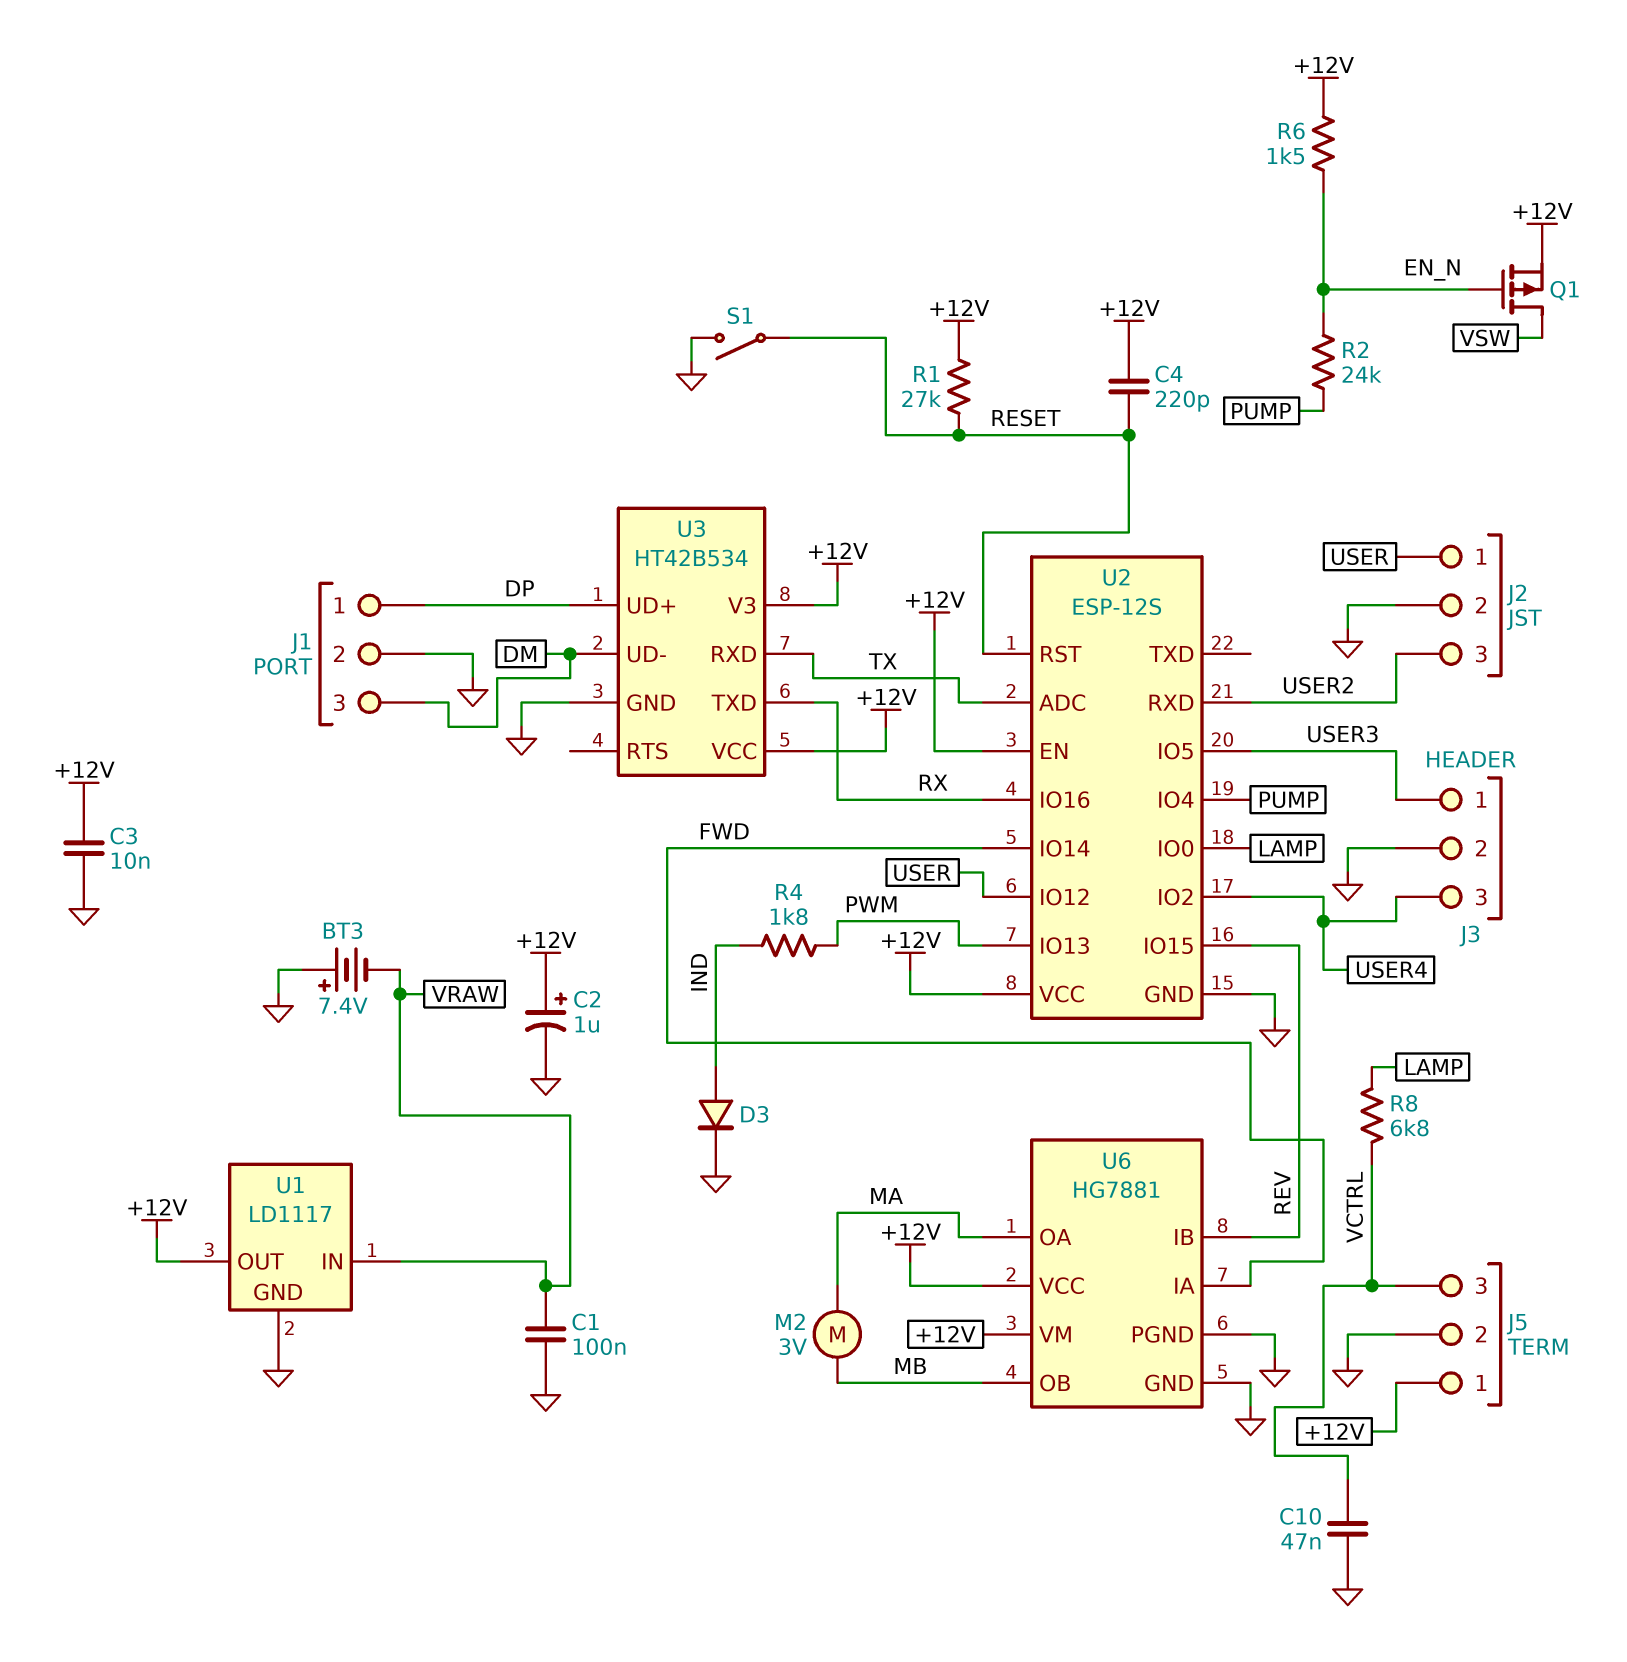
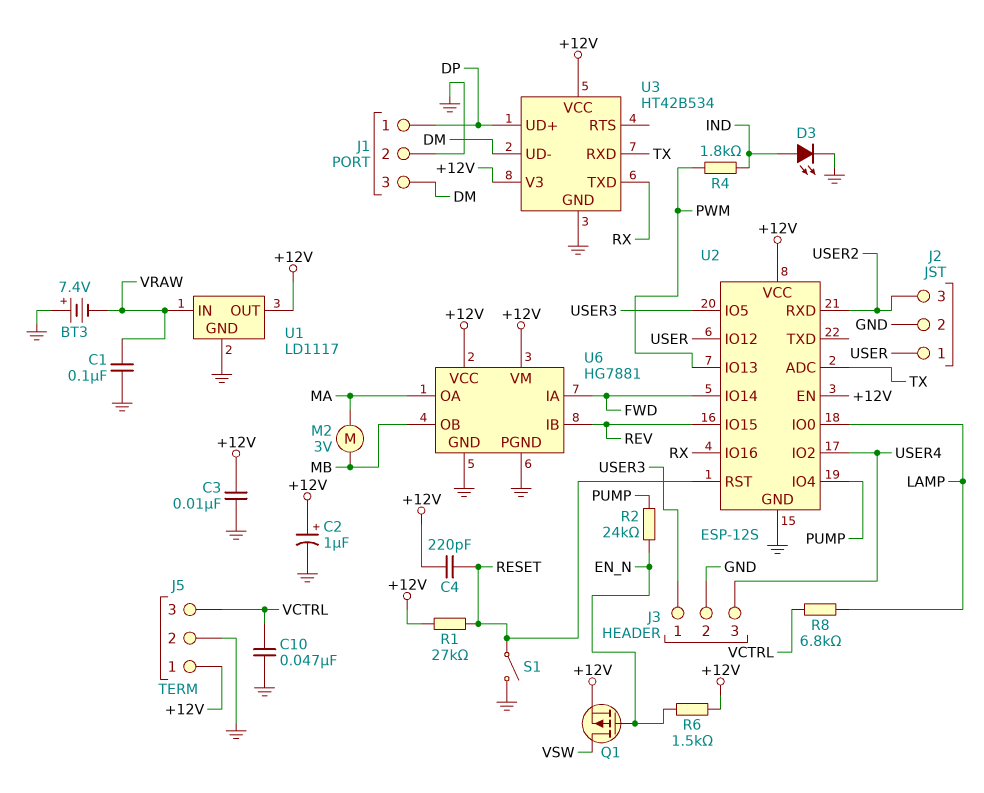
D3: diode (A IND, K GND) -> LED (A IND, K GND)

